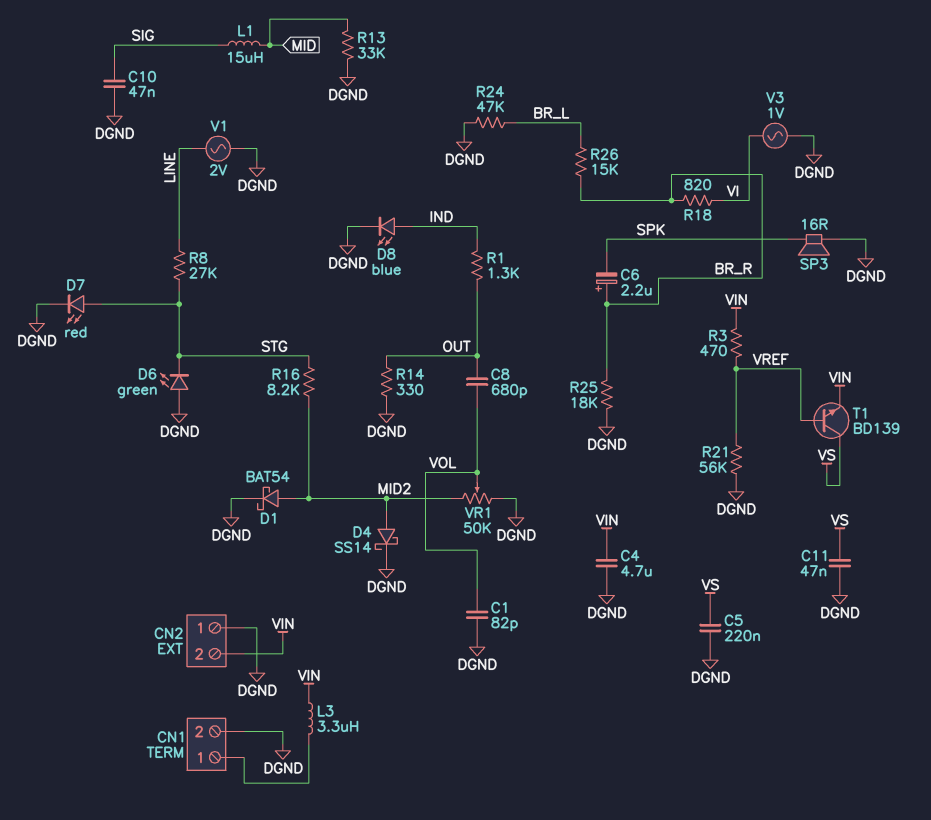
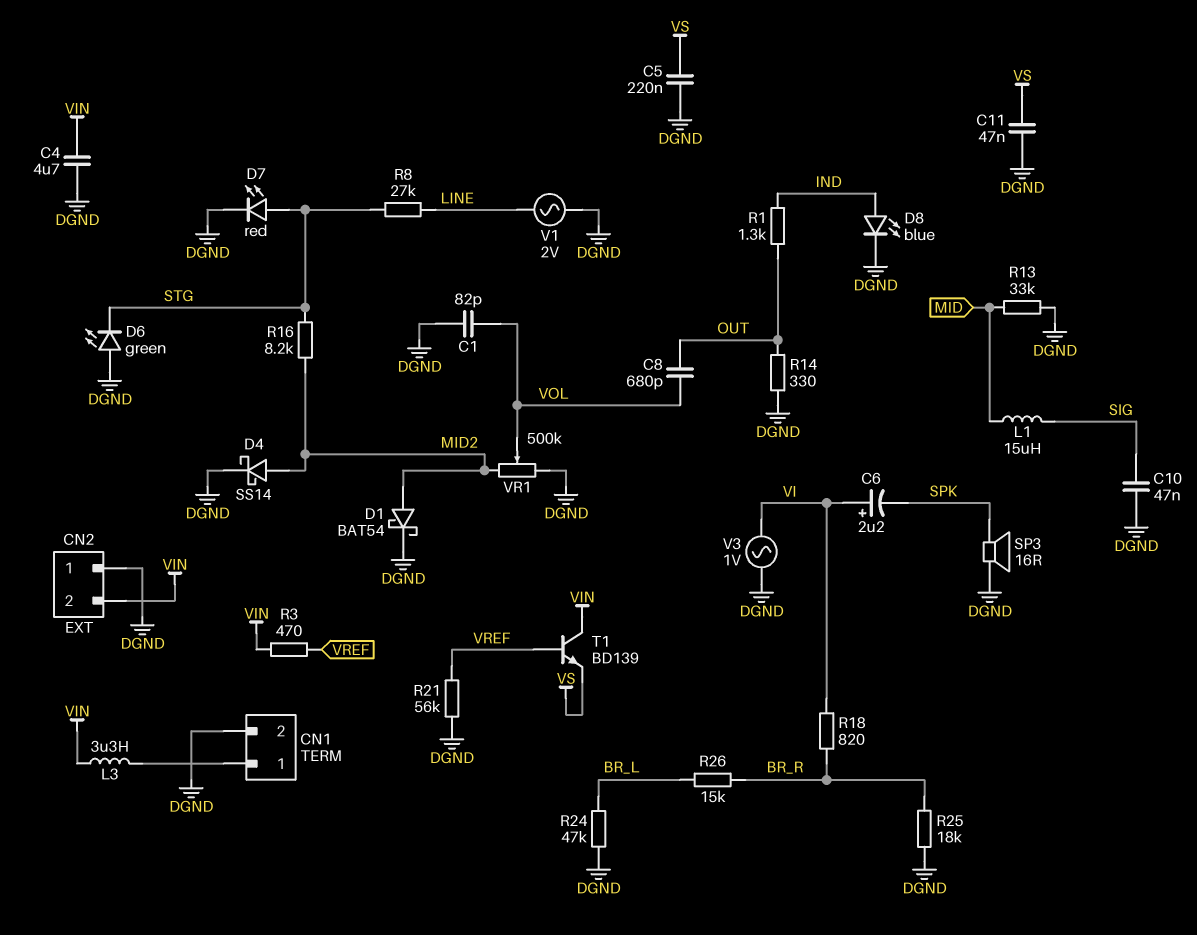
C6: 2.2uF (plus BR_R, minus SPK) -> 2.2uF (plus VI, minus SPK)
T1: NPN BD139 (B VREF, C VS, E VIN) -> NPN BD139 (B VREF, C VIN, E VS)
VR1: 50k (DGND, MID2, wiper VOL) -> 500k (DGND, MID2, wiper VOL)

